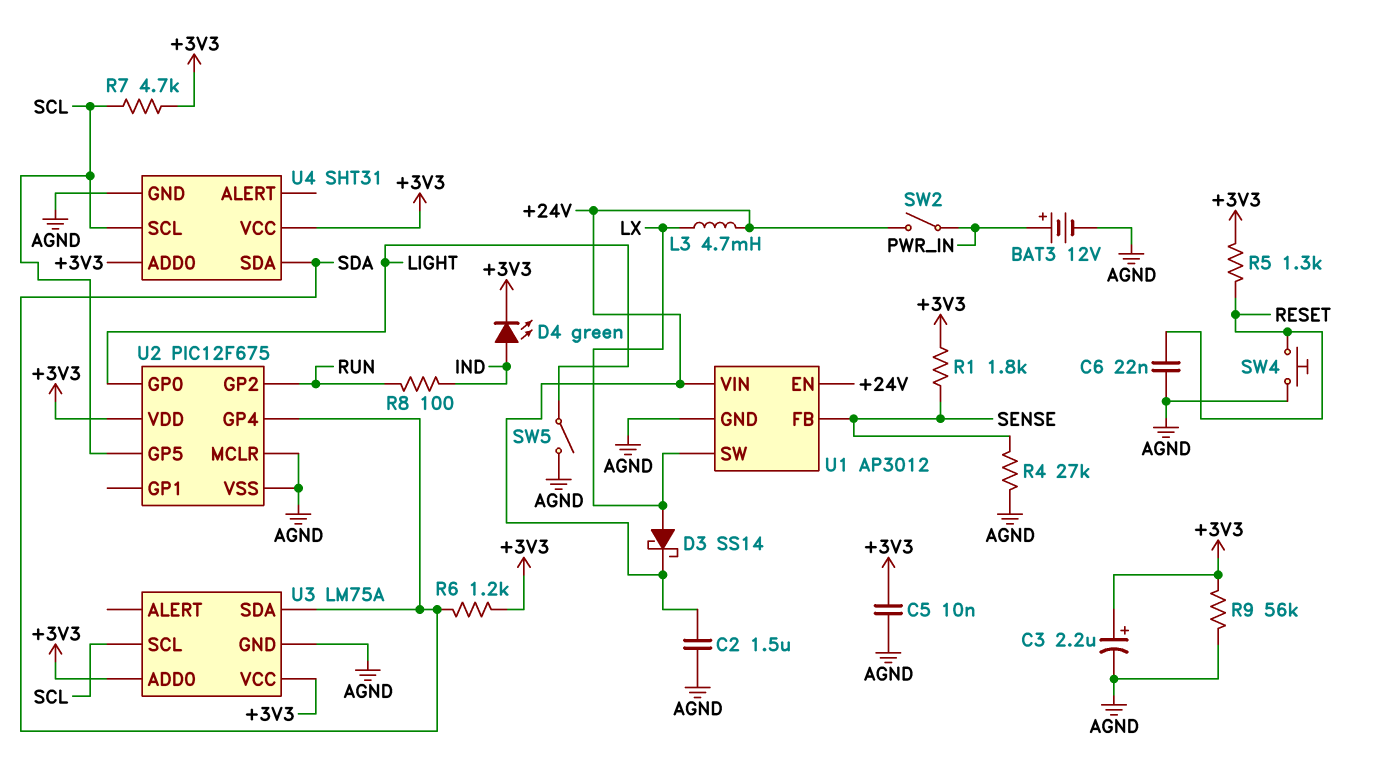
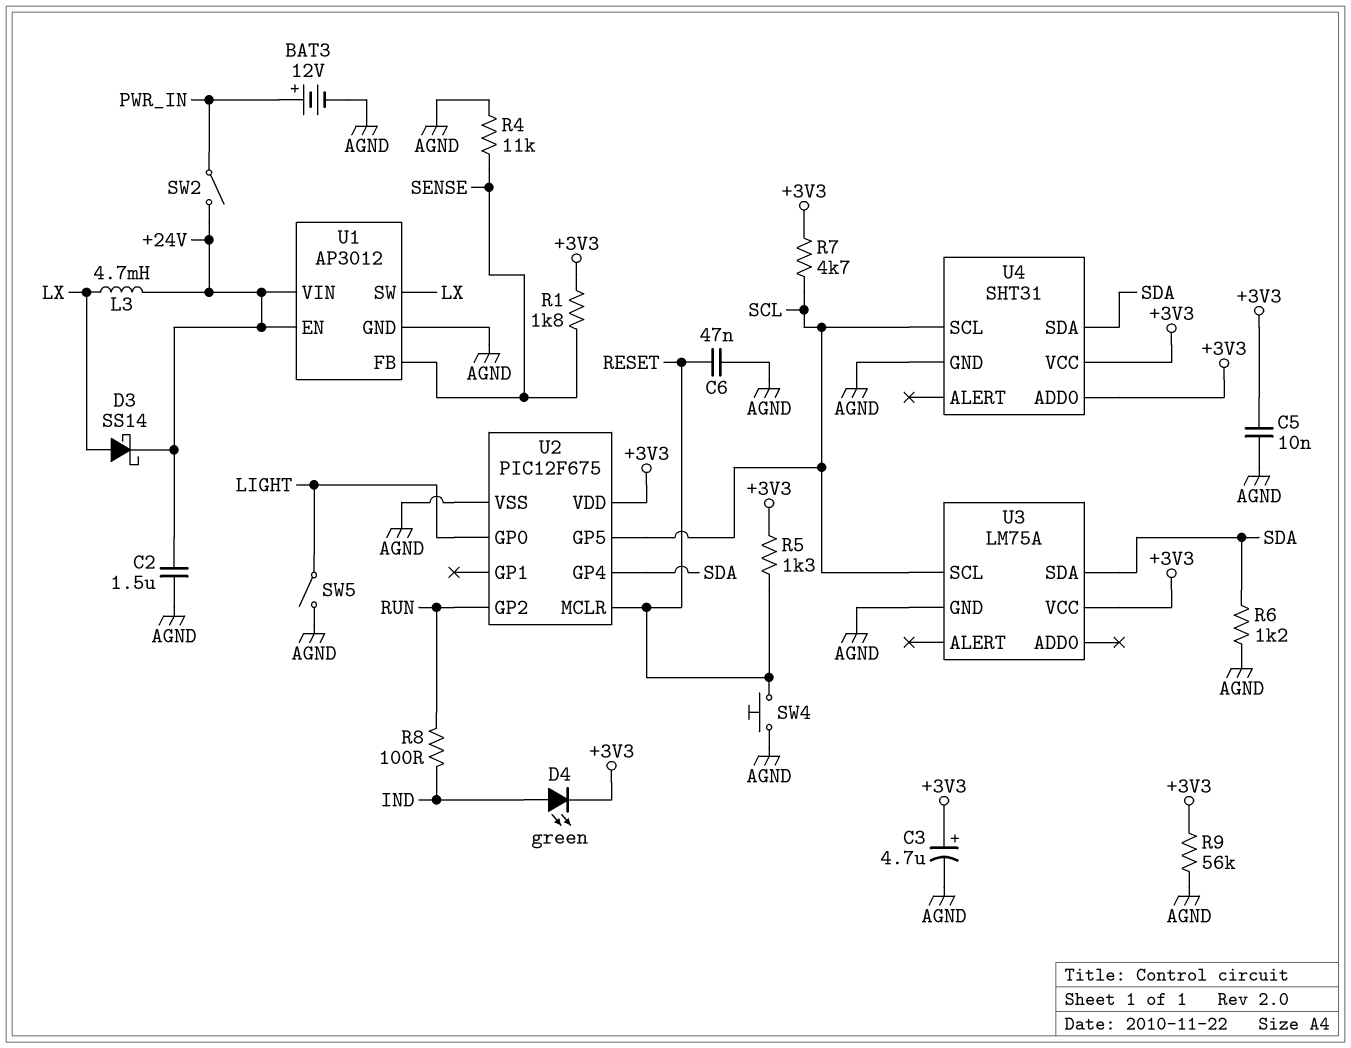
C3: 2.2uF (plus +3V3, minus AGND) -> 4.7uF (plus +3V3, minus AGND)
C6: 22nF (AGND, RESET) -> 47nF (AGND, RESET)
R4: 27k (AGND, SENSE) -> 11k (AGND, SENSE)
R6: 1.2k (+3V3, SDA) -> 1.2k (AGND, SDA)
U2 pin MCLR: AGND -> RESET
U3 pin ADD0: +3V3 -> none

